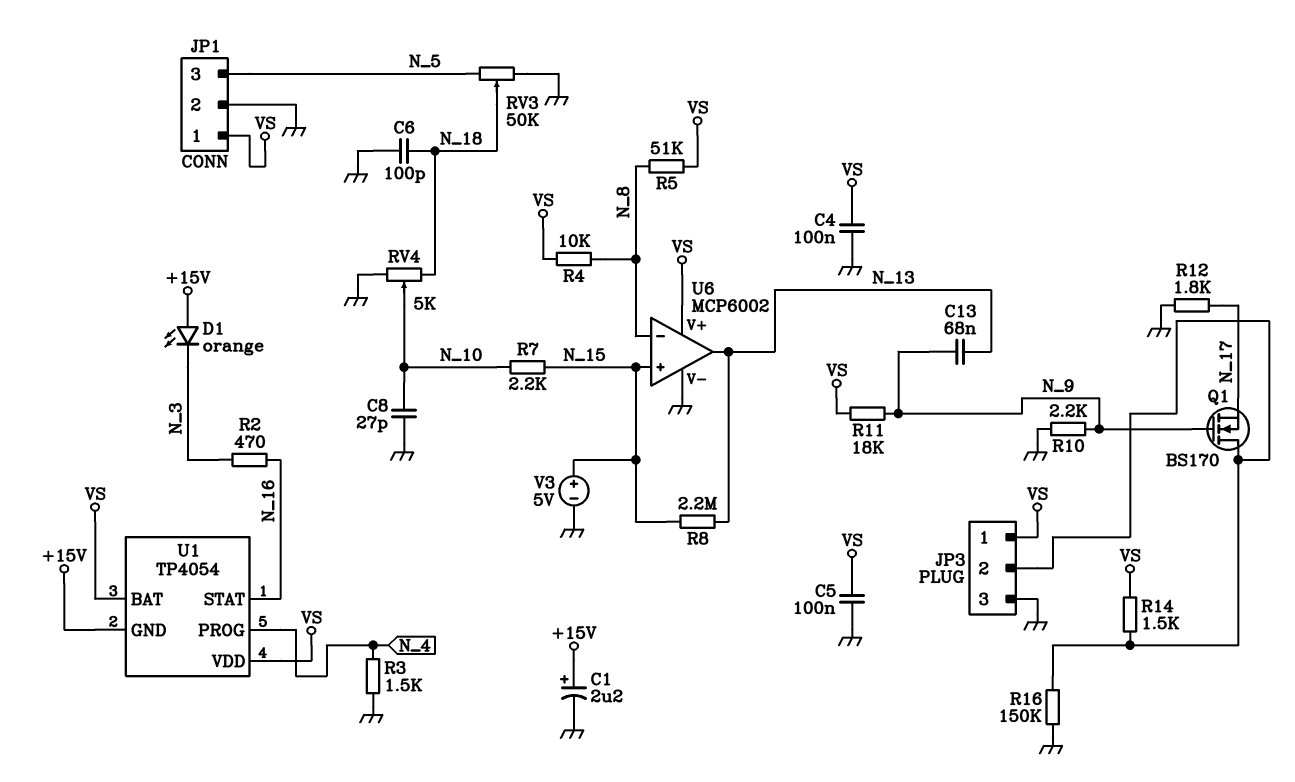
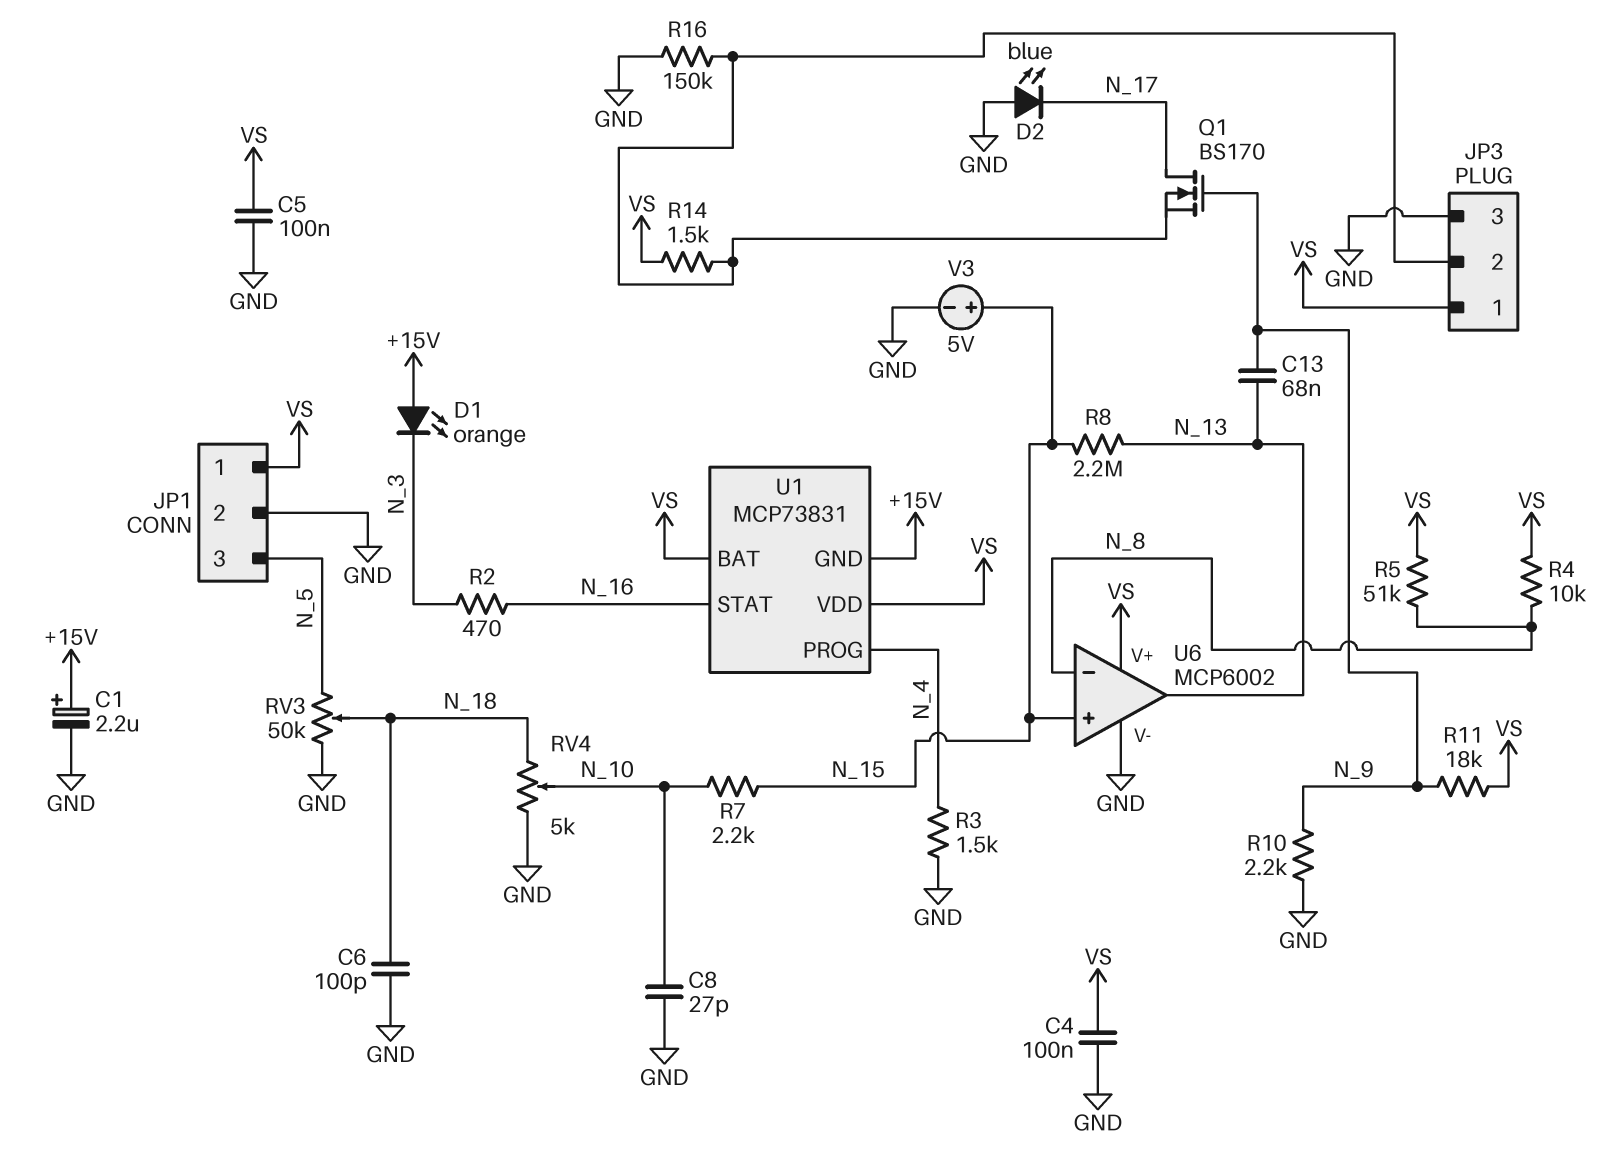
D2: none -> LED blue (A GND, K N_17)
Q1: NMOS BS170 (G N_9, D JP3/2, S N_17) -> NMOS BS170 (G N_9, D N_17, S JP3/2)
R12: 1.8k (GND, N_17) -> none
U1: TP4054 -> MCP73831

